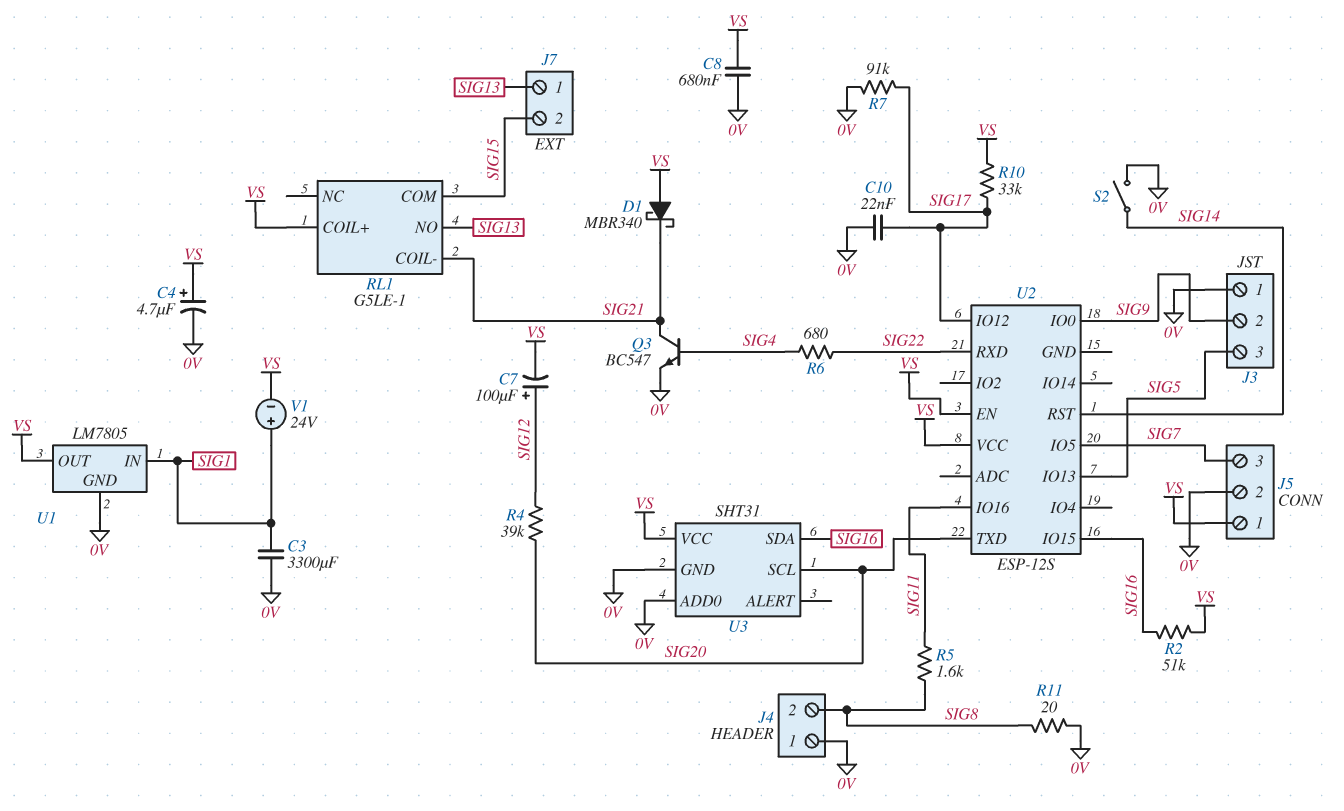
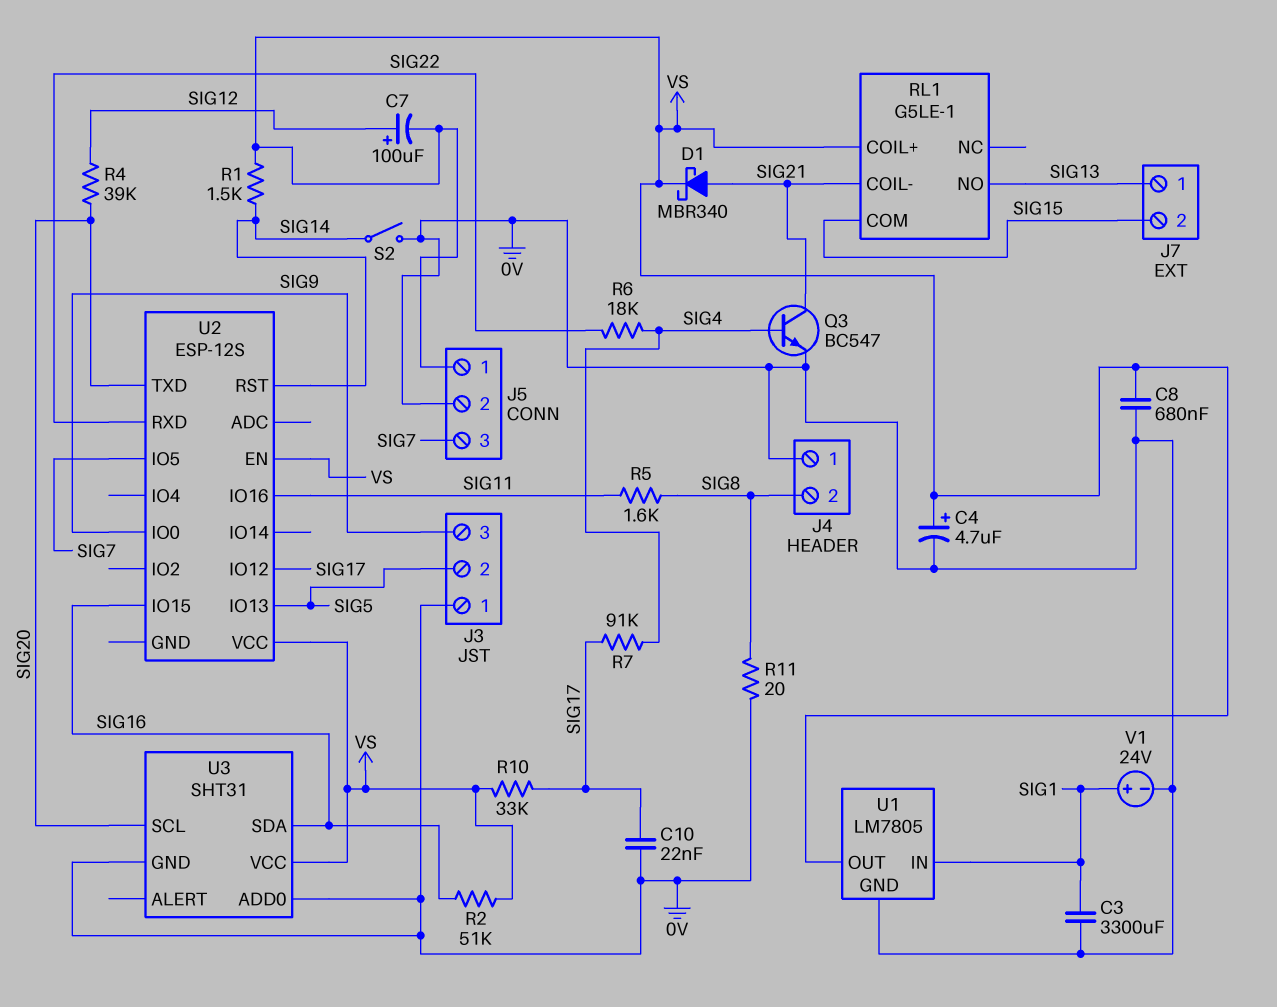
D1: schottky MBR340 (A VS, K SIG21) -> schottky MBR340 (A SIG21, K VS)
J3 pin 2: SIG9 -> SIG5
J3 pin 3: SIG5 -> SIG9
R1: none -> 1.5k (SIG14, VS)
R6: 680 (SIG4, SIG22) -> 18k (SIG4, SIG22)
R7: 91k (0V, SIG17) -> 91k (SIG4, SIG17)
V1: 24V (plus SIG1, minus VS) -> 24V (plus SIG1, minus 0V)

